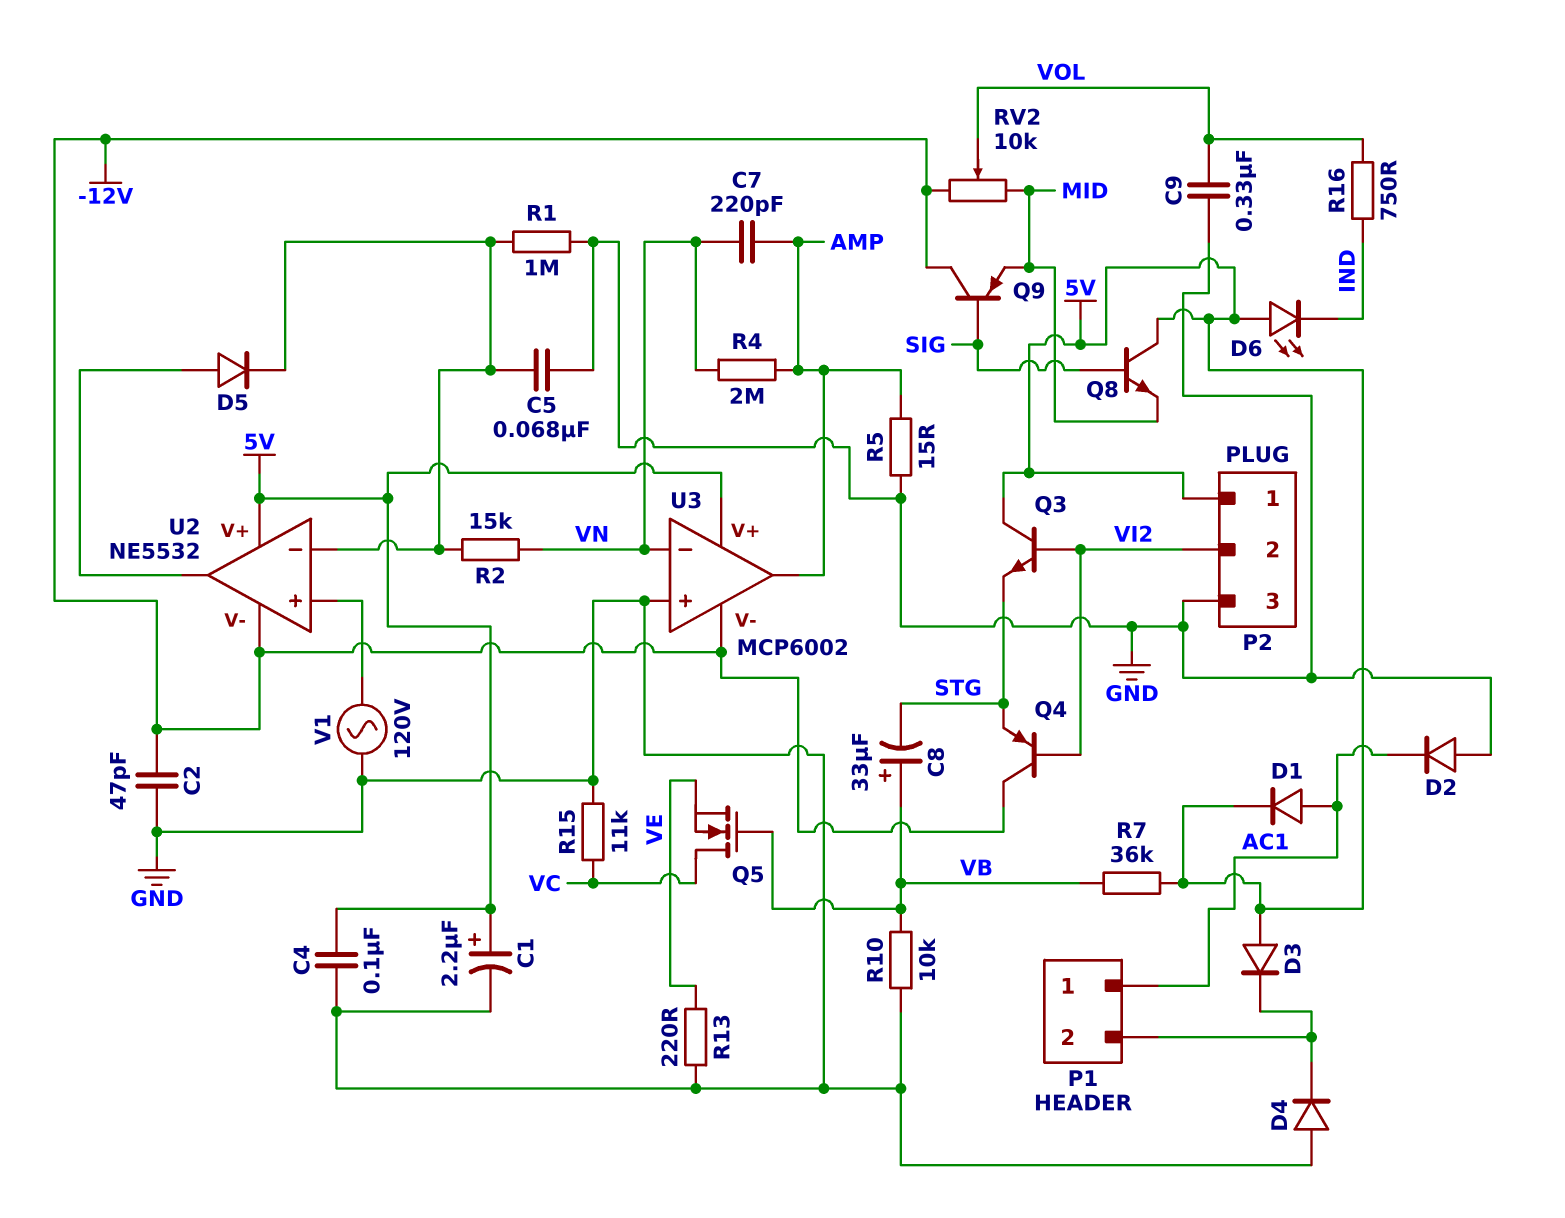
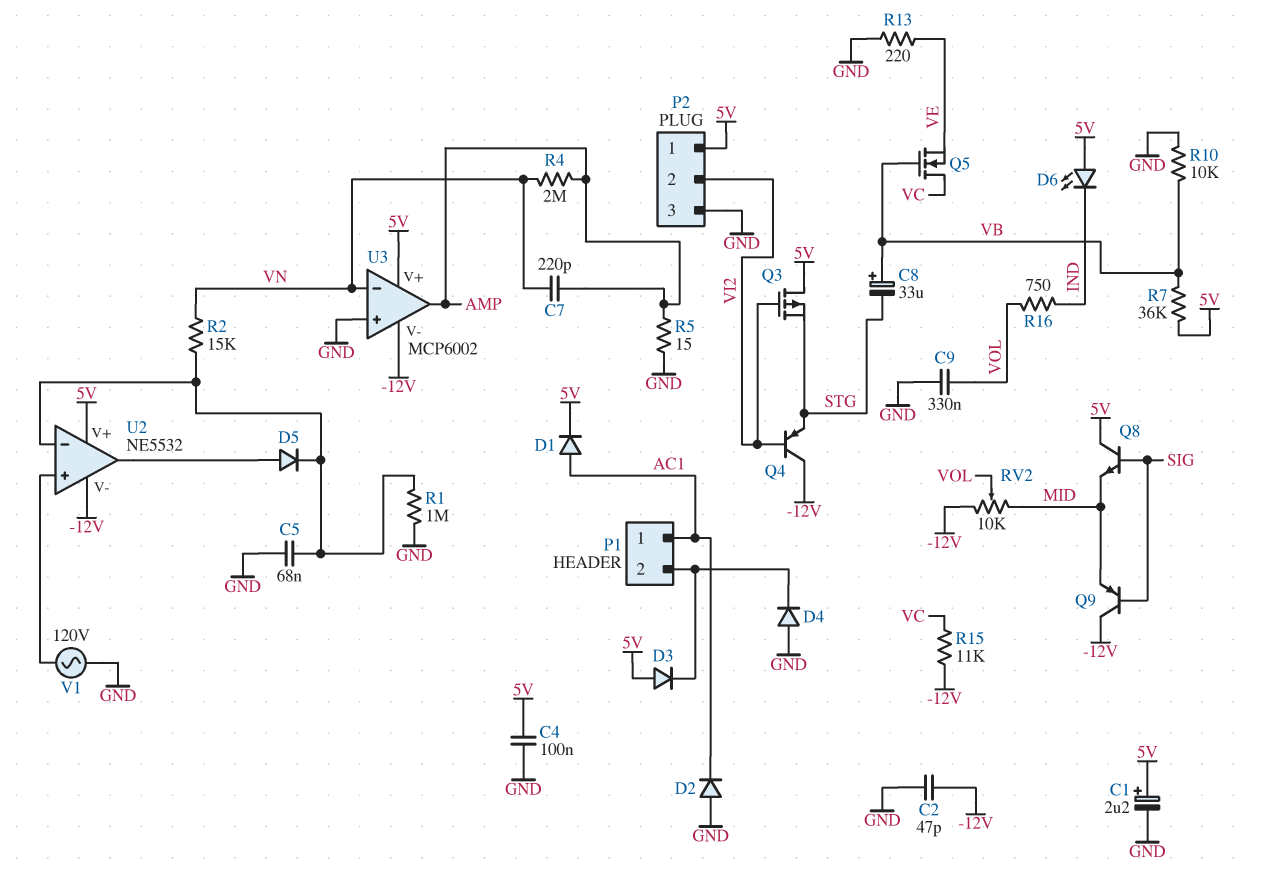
Q3: NPN (B VI2, C 5V, E STG) -> PMOS (G VI2, D 5V, S STG)
R15: 11k (GND, VC) -> 11k (-12V, VC)

